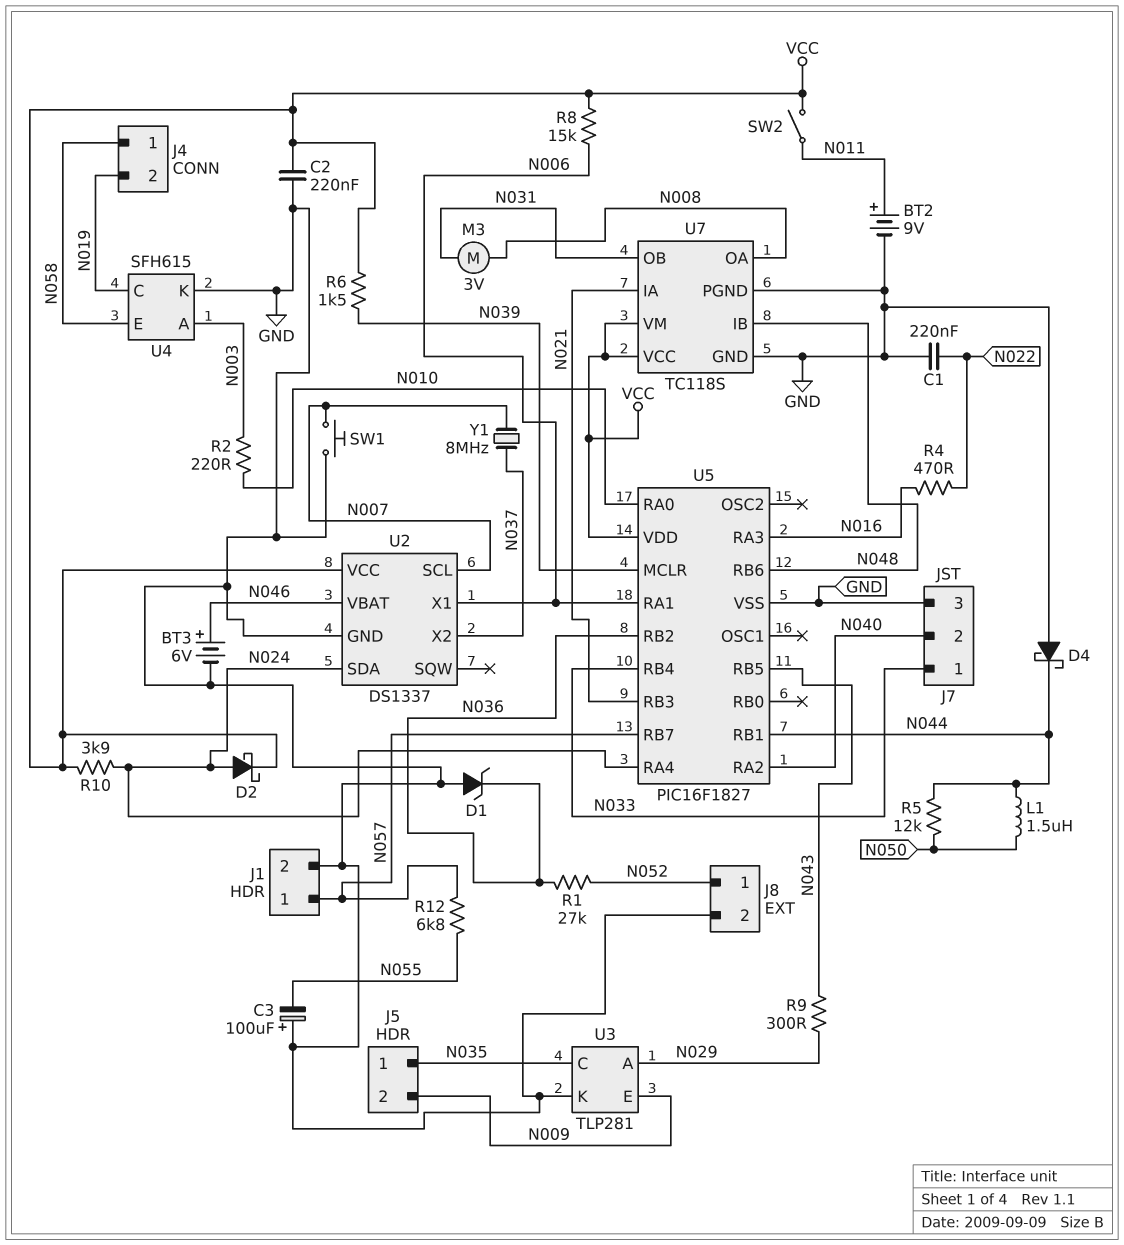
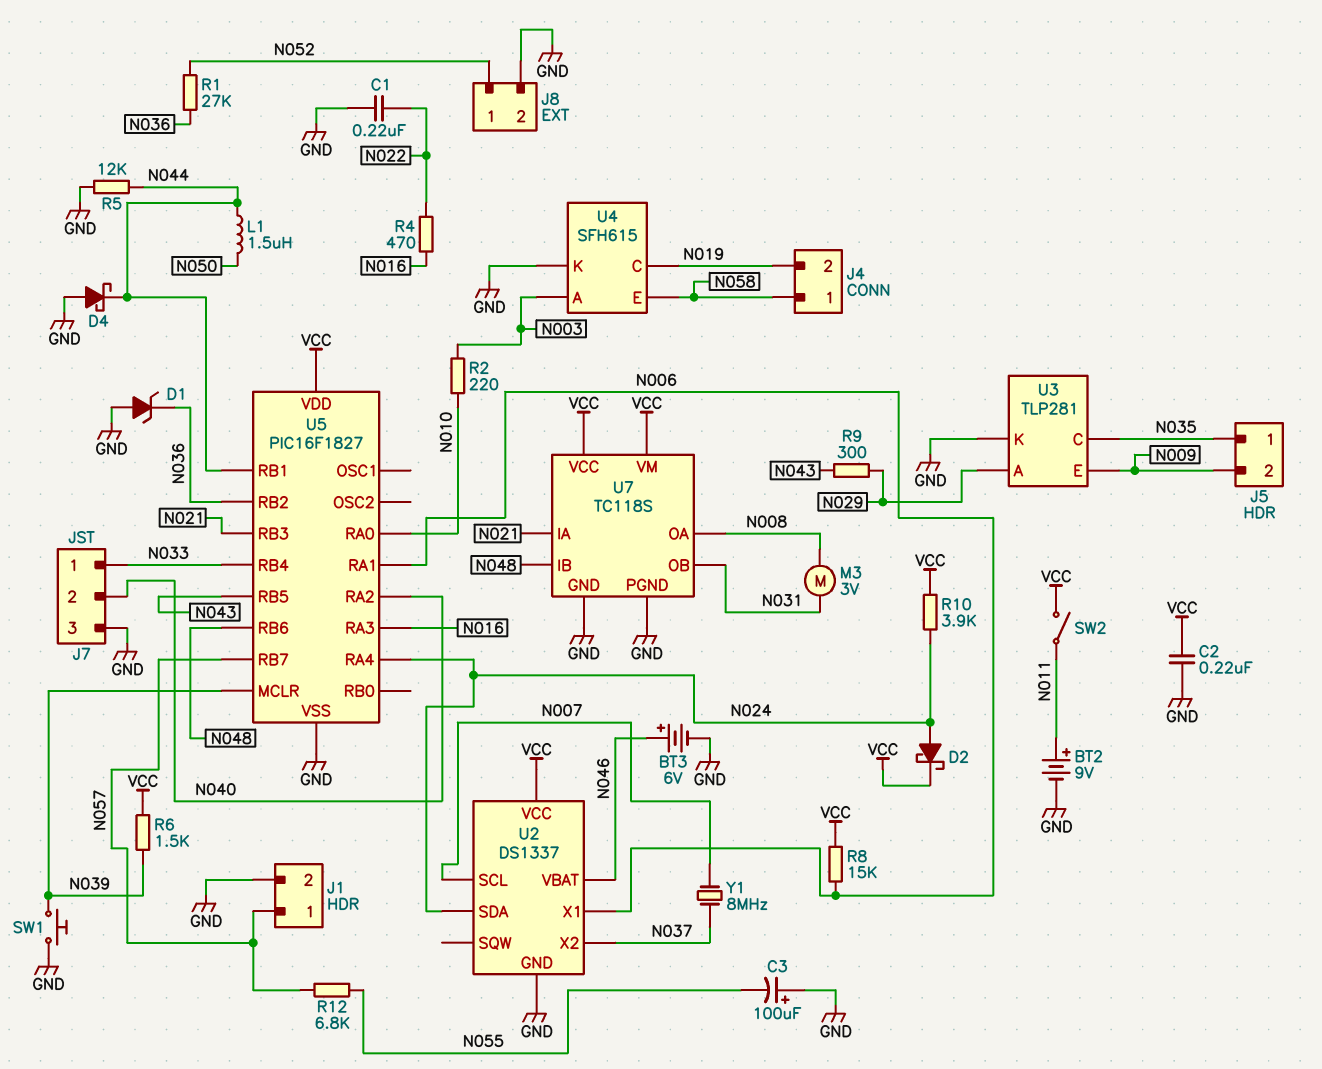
R5: 12k (N044, N050) -> 12k (GND, N044)
SW1: button (GND, N007) -> button (GND, N039)

